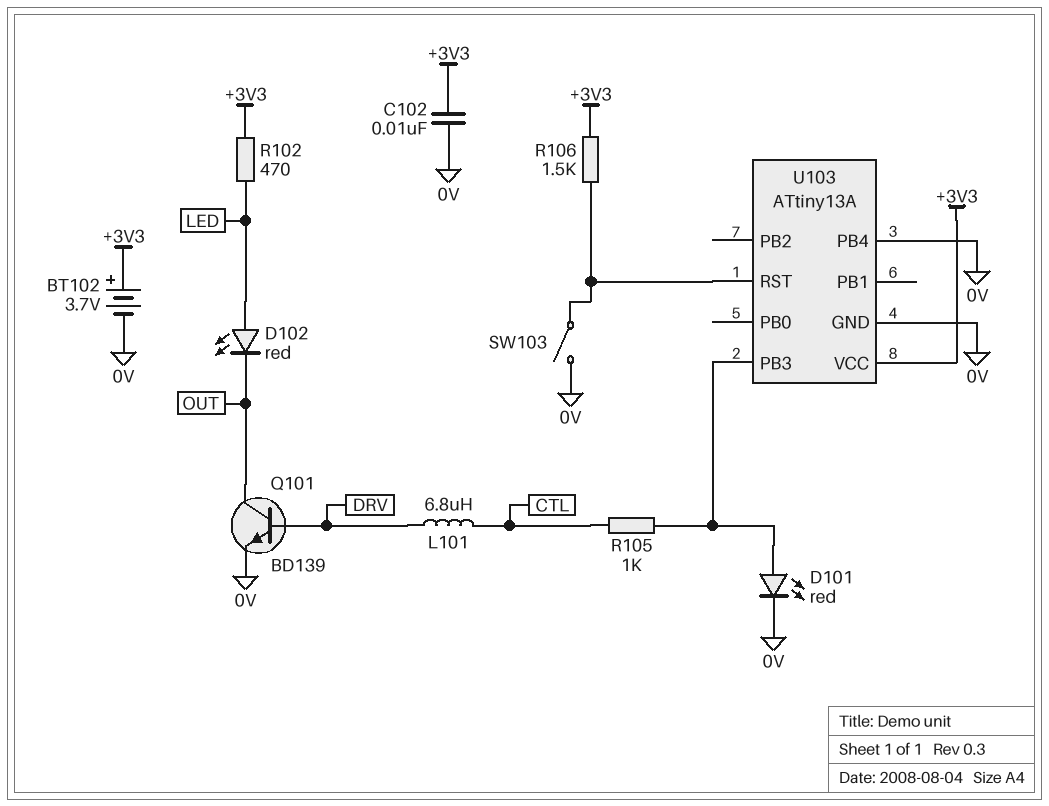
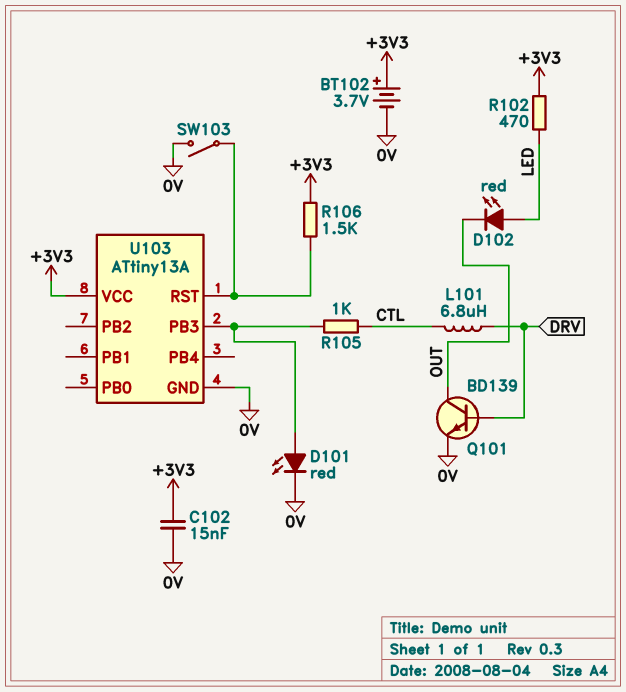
C102: 10nF (+3V3, 0V) -> 15nF (+3V3, 0V)
U103 pin PB4: 0V -> none

